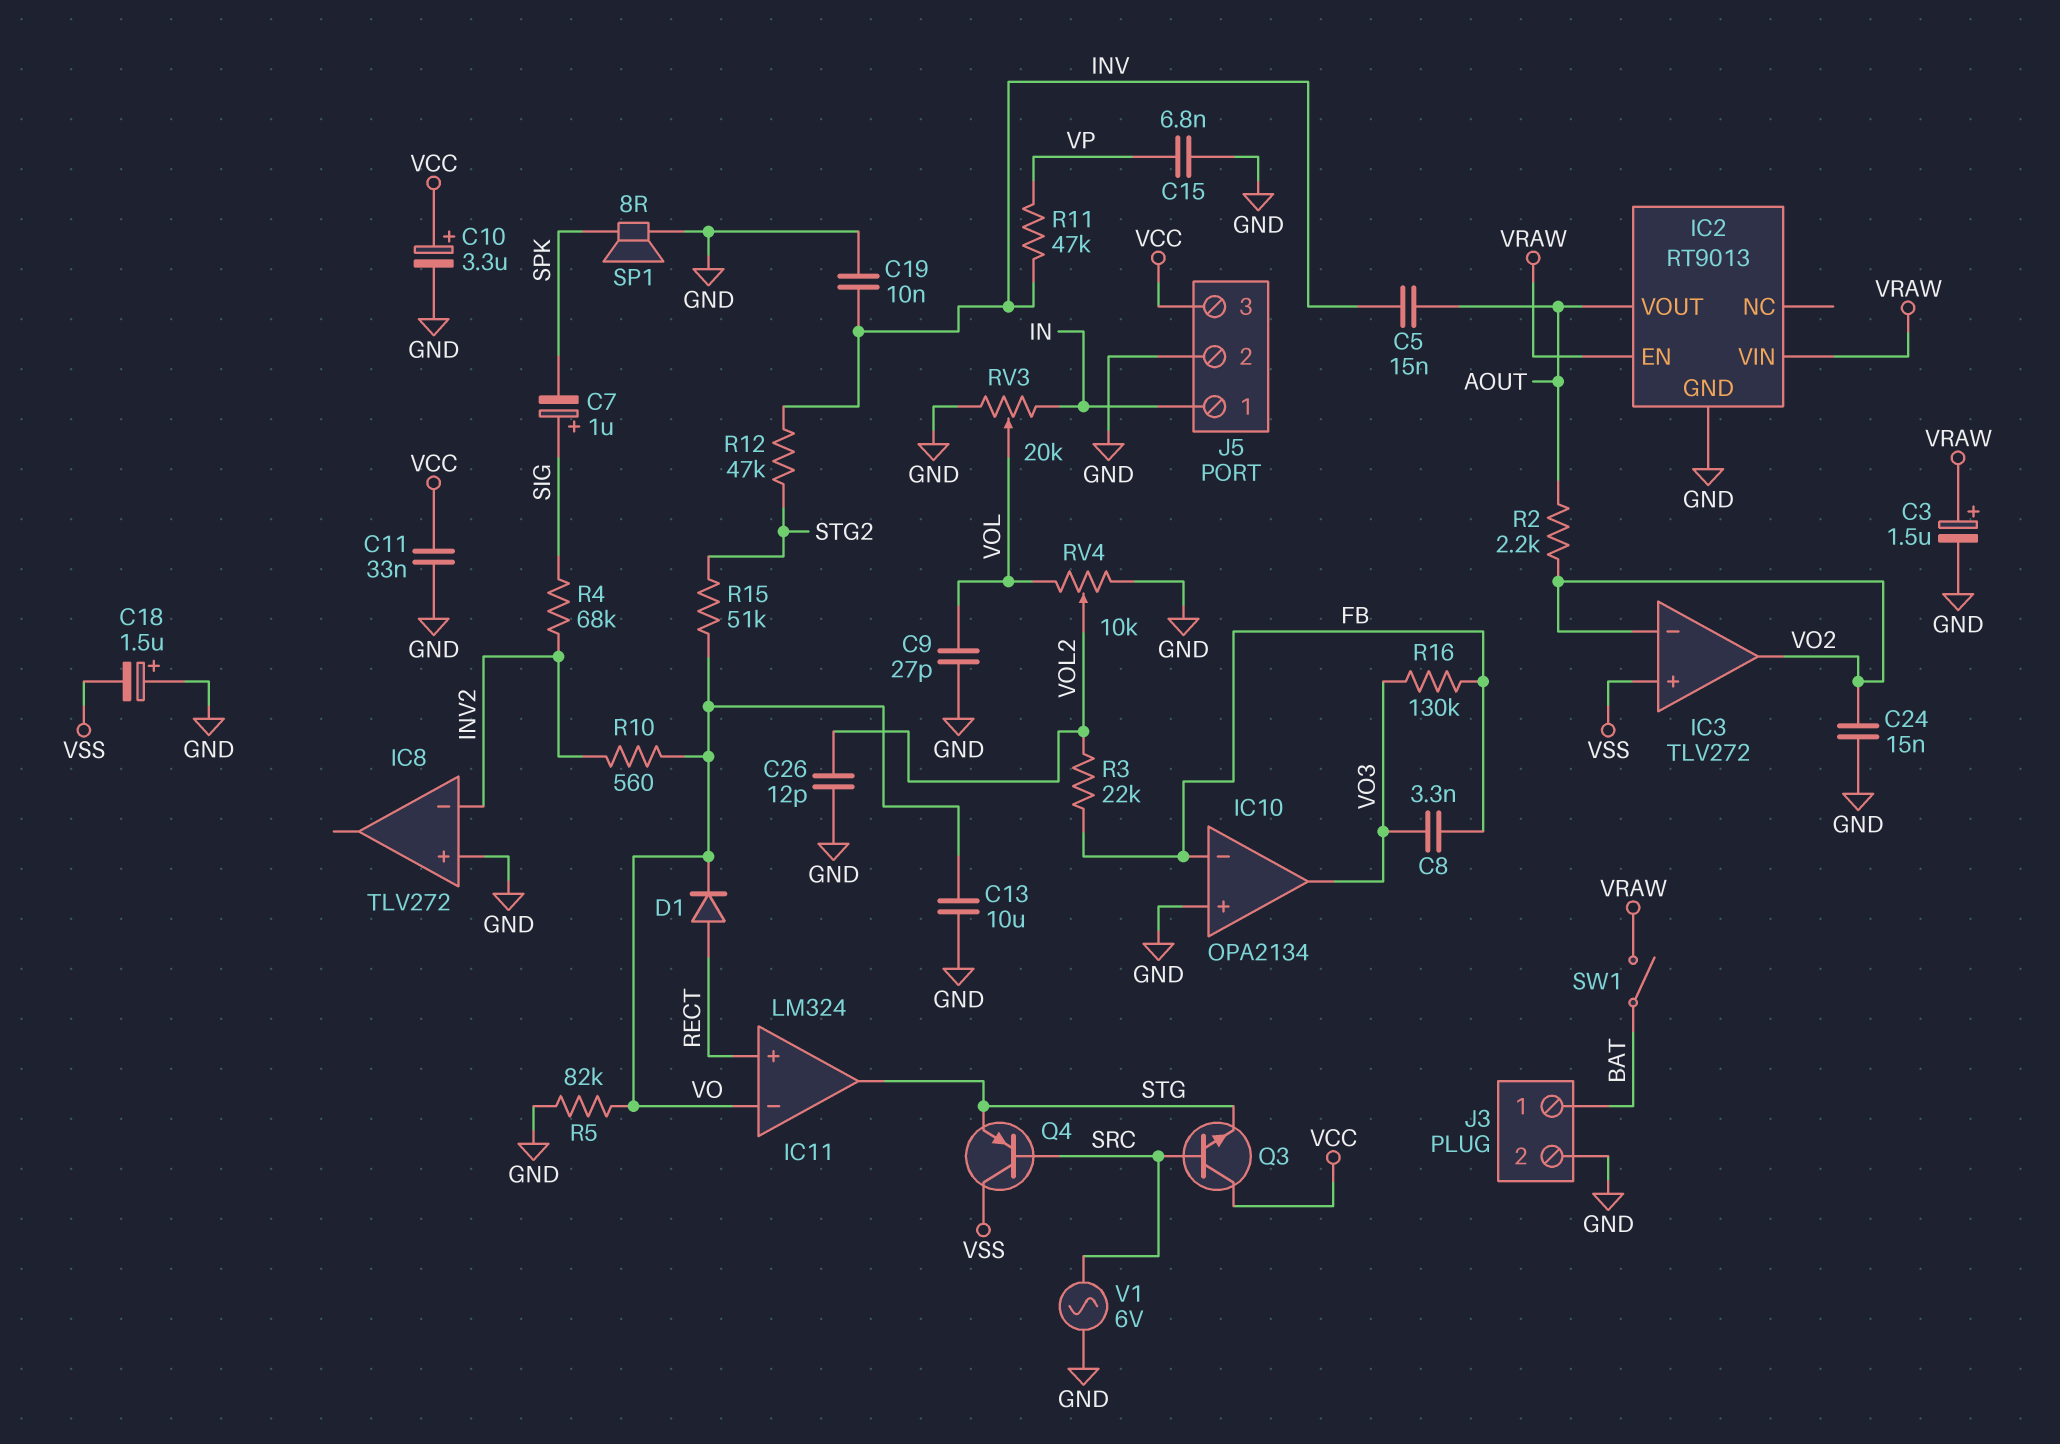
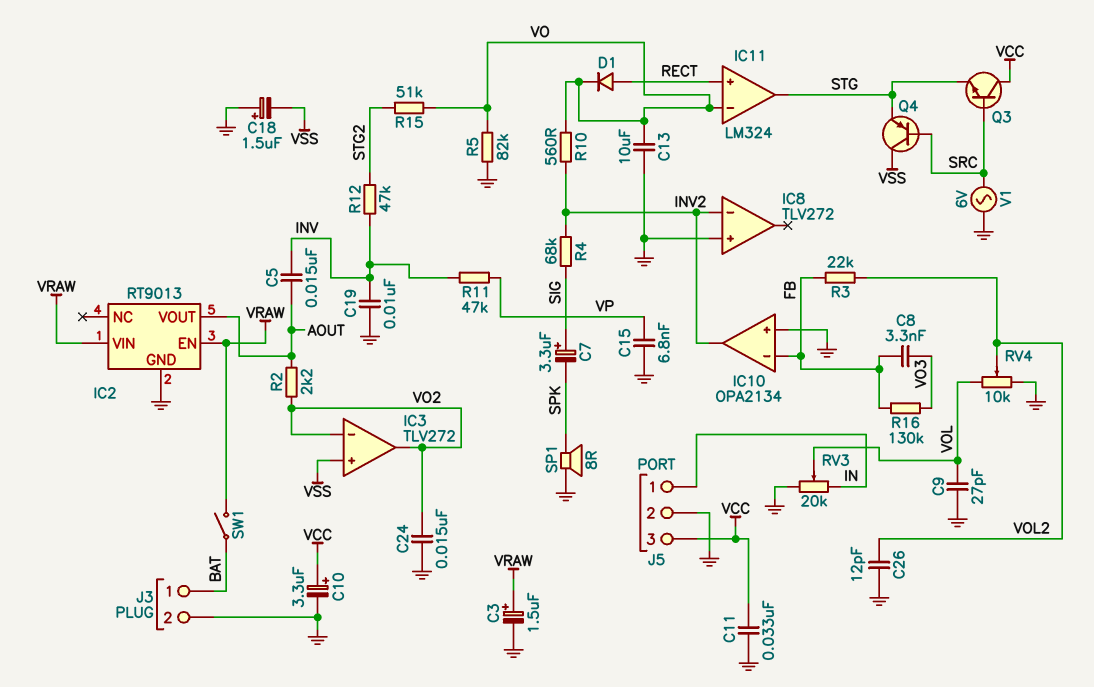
C7: 1uF (plus SIG, minus SPK) -> 3.3uF (plus SIG, minus SPK)
IC10 pin out: VO3 -> INV2

